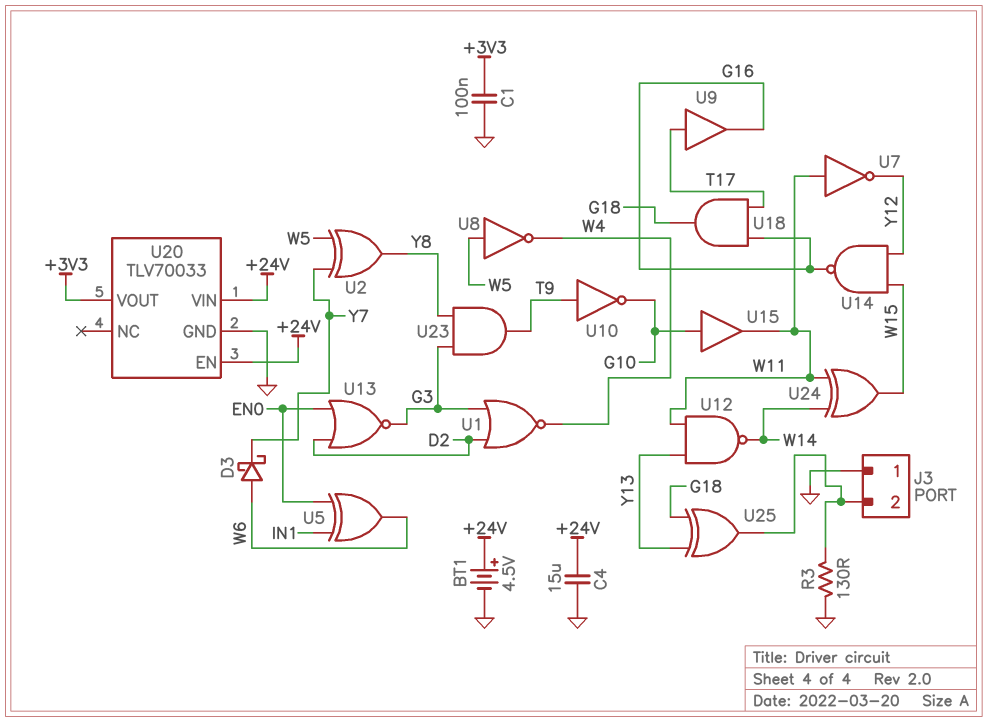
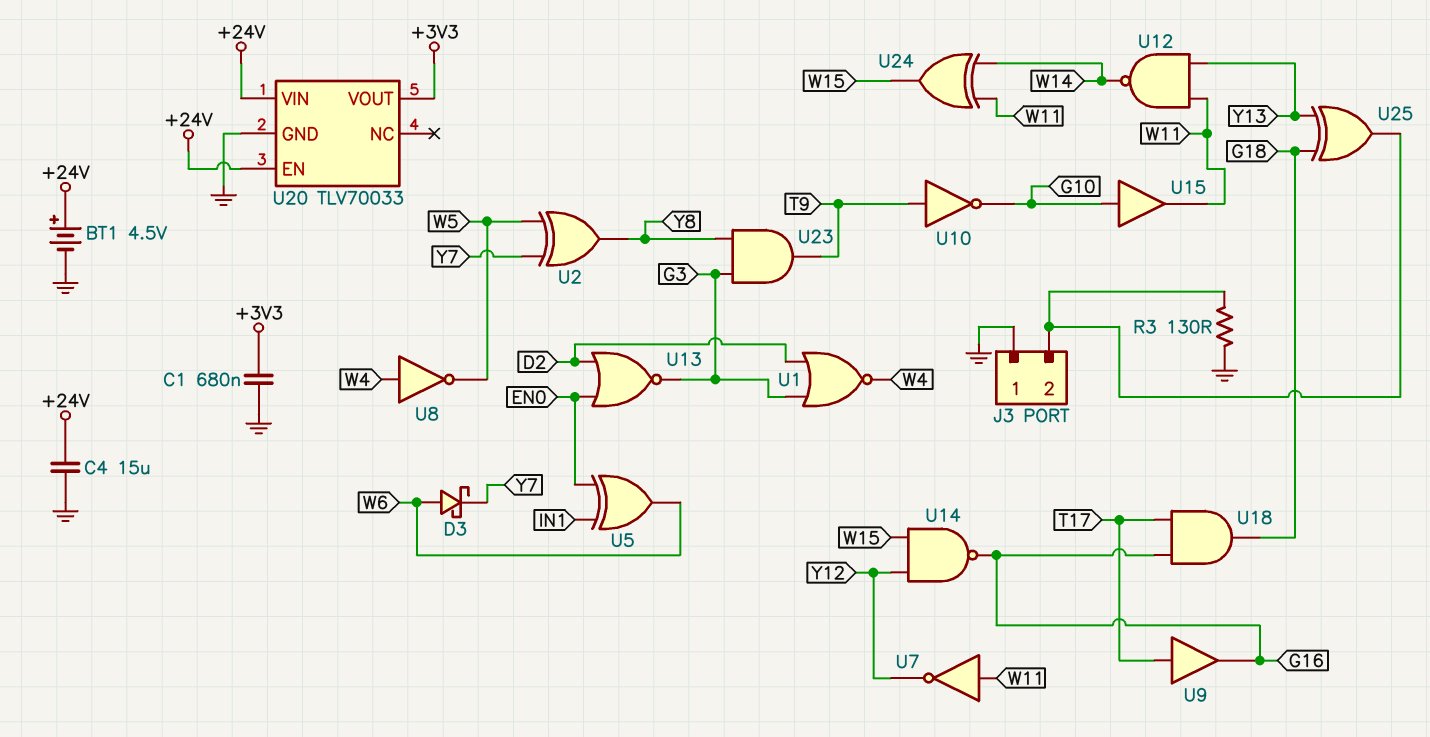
C1: 100nF (+3V3, GND) -> 680nF (+3V3, GND)
U8: NOT (in W5, out W4) -> NOT (in W4, out W5)

